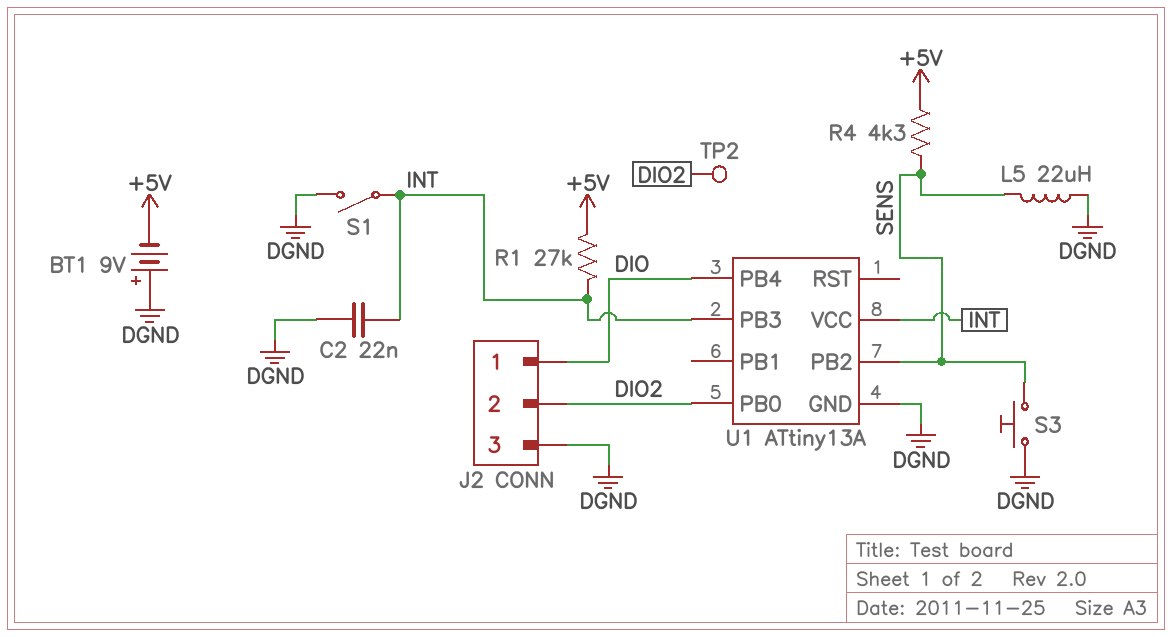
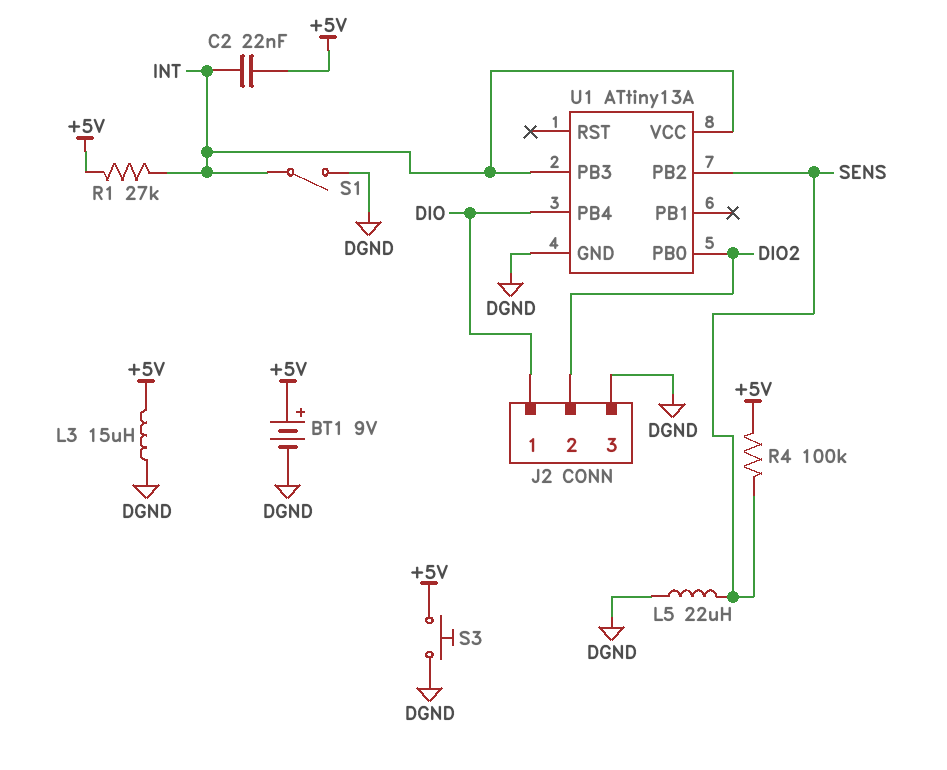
BT1: 9V (plus DGND, minus +5V) -> 9V (plus +5V, minus DGND)
C2: 22nF (DGND, INT) -> 22nF (+5V, INT)
L3: none -> 15uH (+5V, DGND)
R4: 4.3k (+5V, SENS) -> 100k (+5V, SENS)
S3: button (DGND, SENS) -> button (+5V, DGND)
TP2: test point (DIO2) -> none

